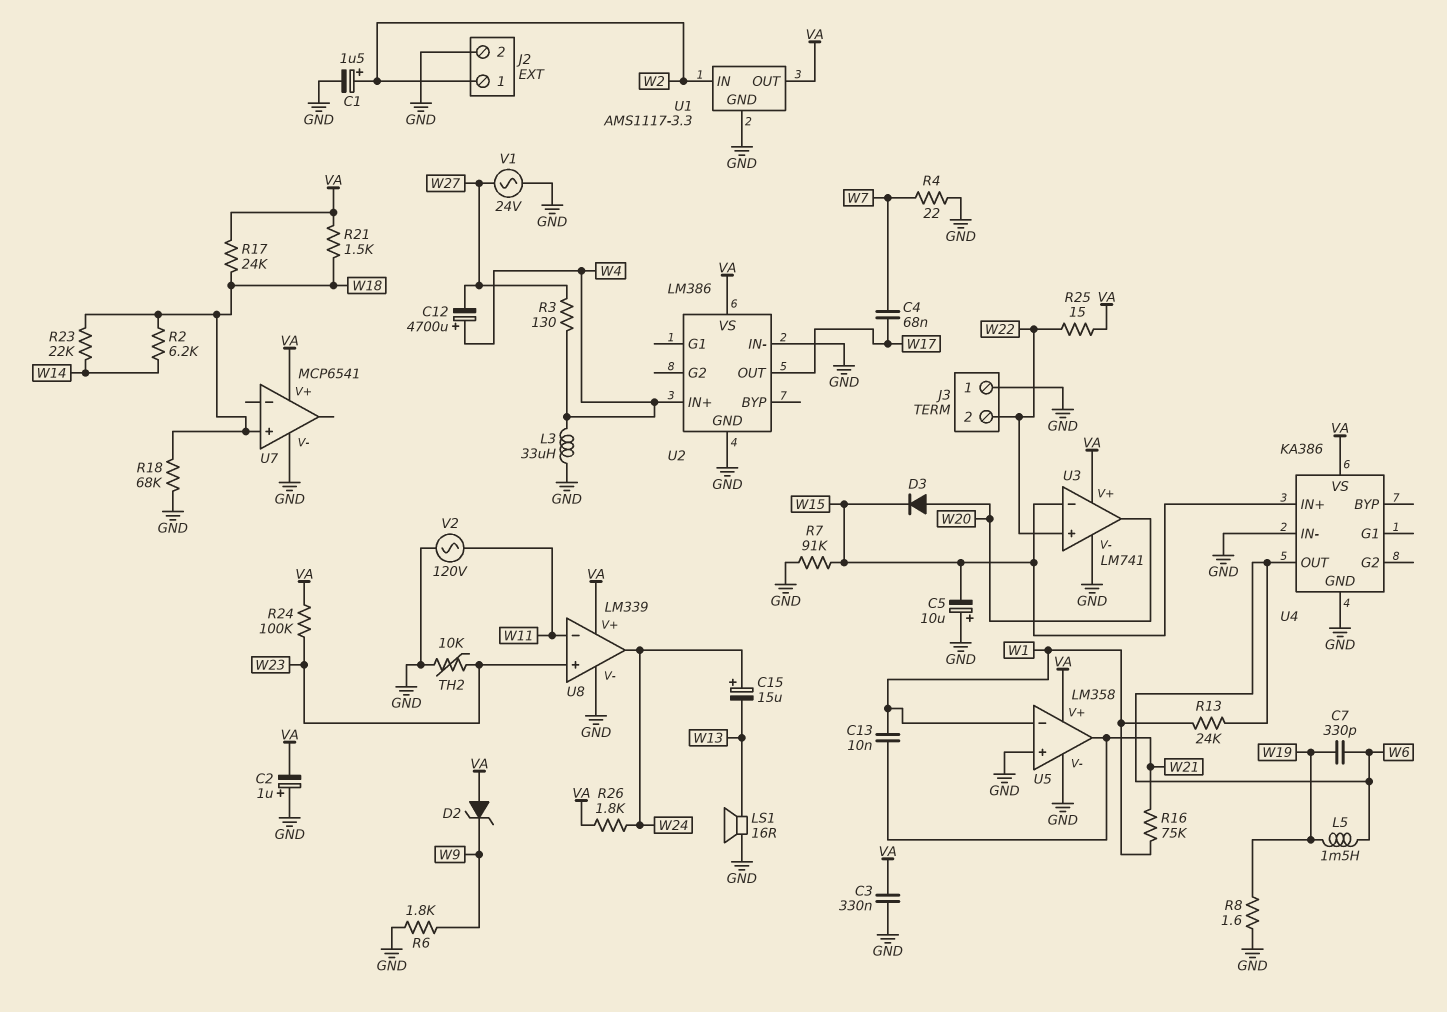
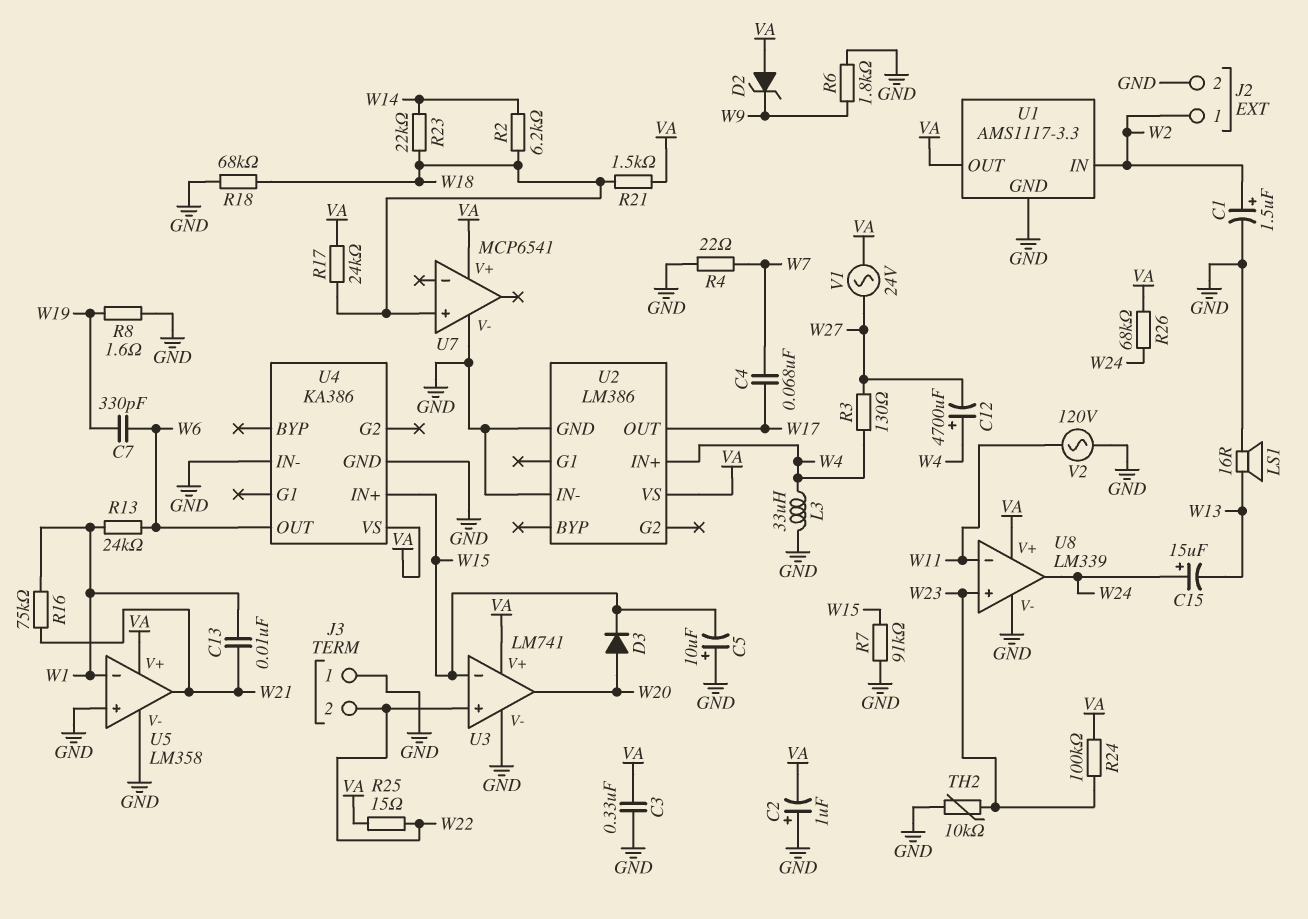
L5: 1.5mH (W6, W19) -> none
R26: 1.8k (VA, W24) -> 68k (VA, W24)
V1: AC 24V (GND, W27) -> AC 24V (VA, W27)

